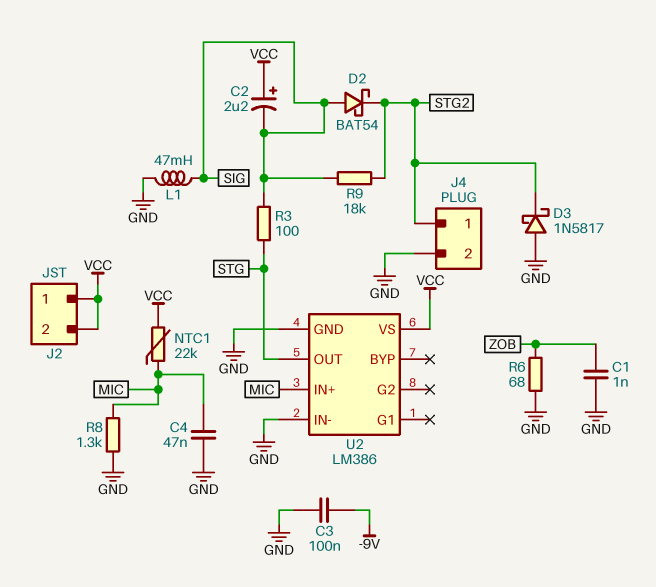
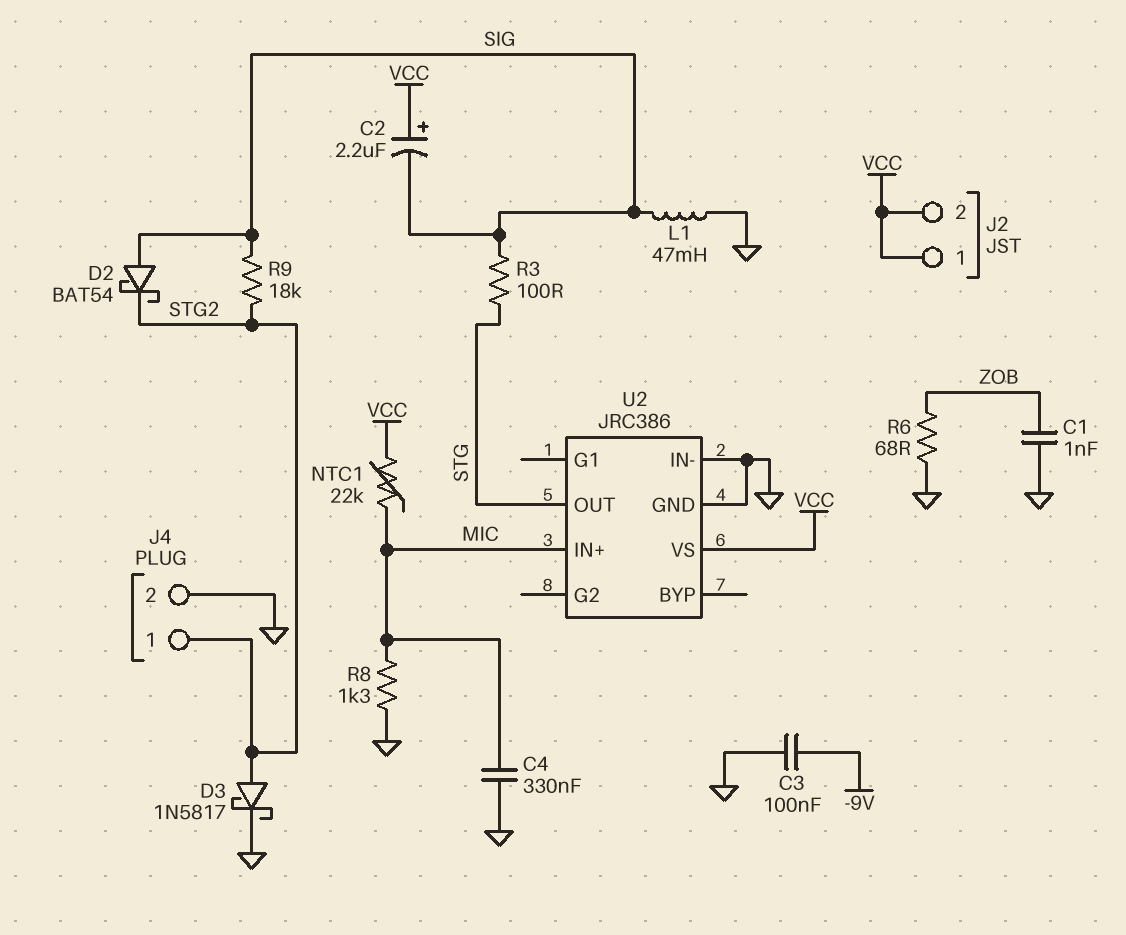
C4: 47nF (GND, MIC) -> 330nF (GND, MIC)
D3: schottky 1N5817 (A GND, K STG2) -> schottky 1N5817 (A STG2, K GND)
U2: LM386 -> JRC386

